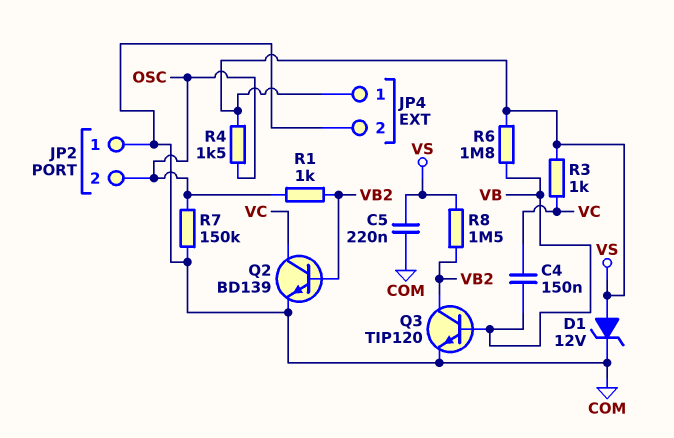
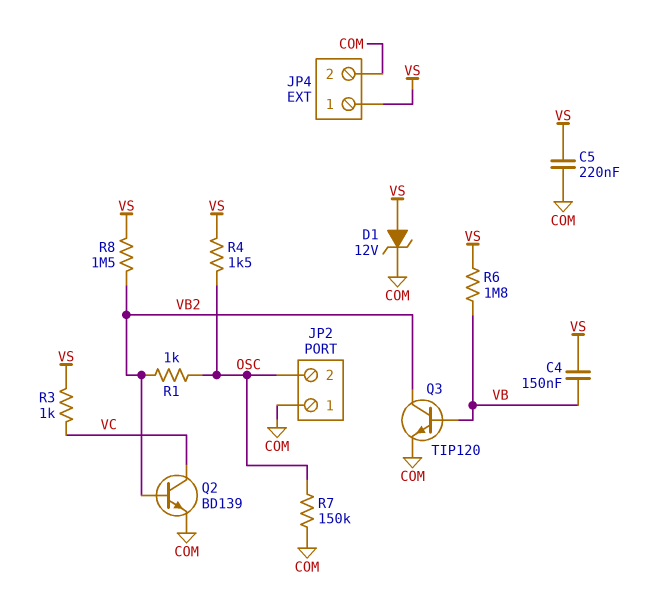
C4: 150nF (VB, VC) -> 150nF (VB, VS)

